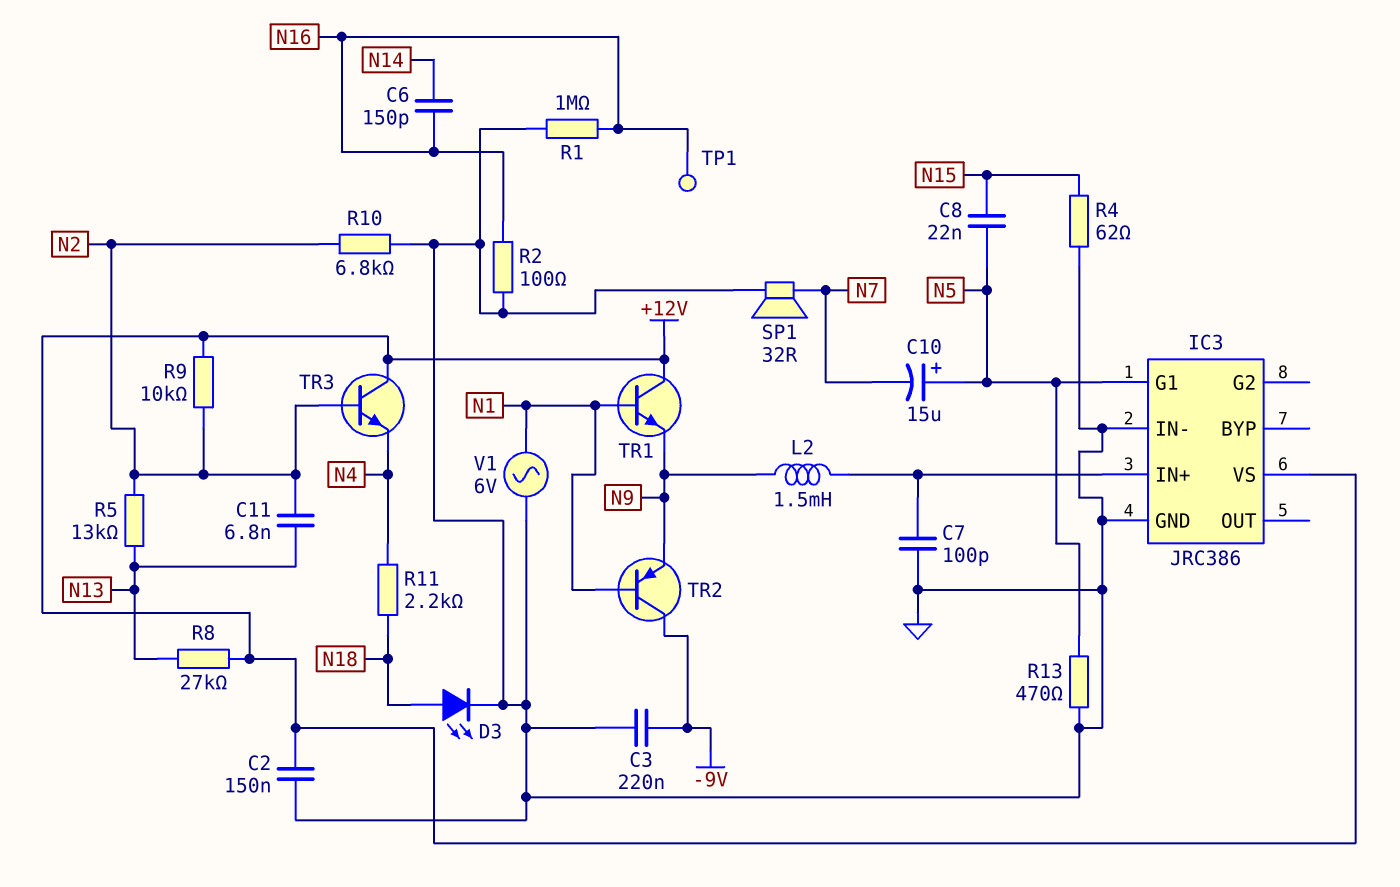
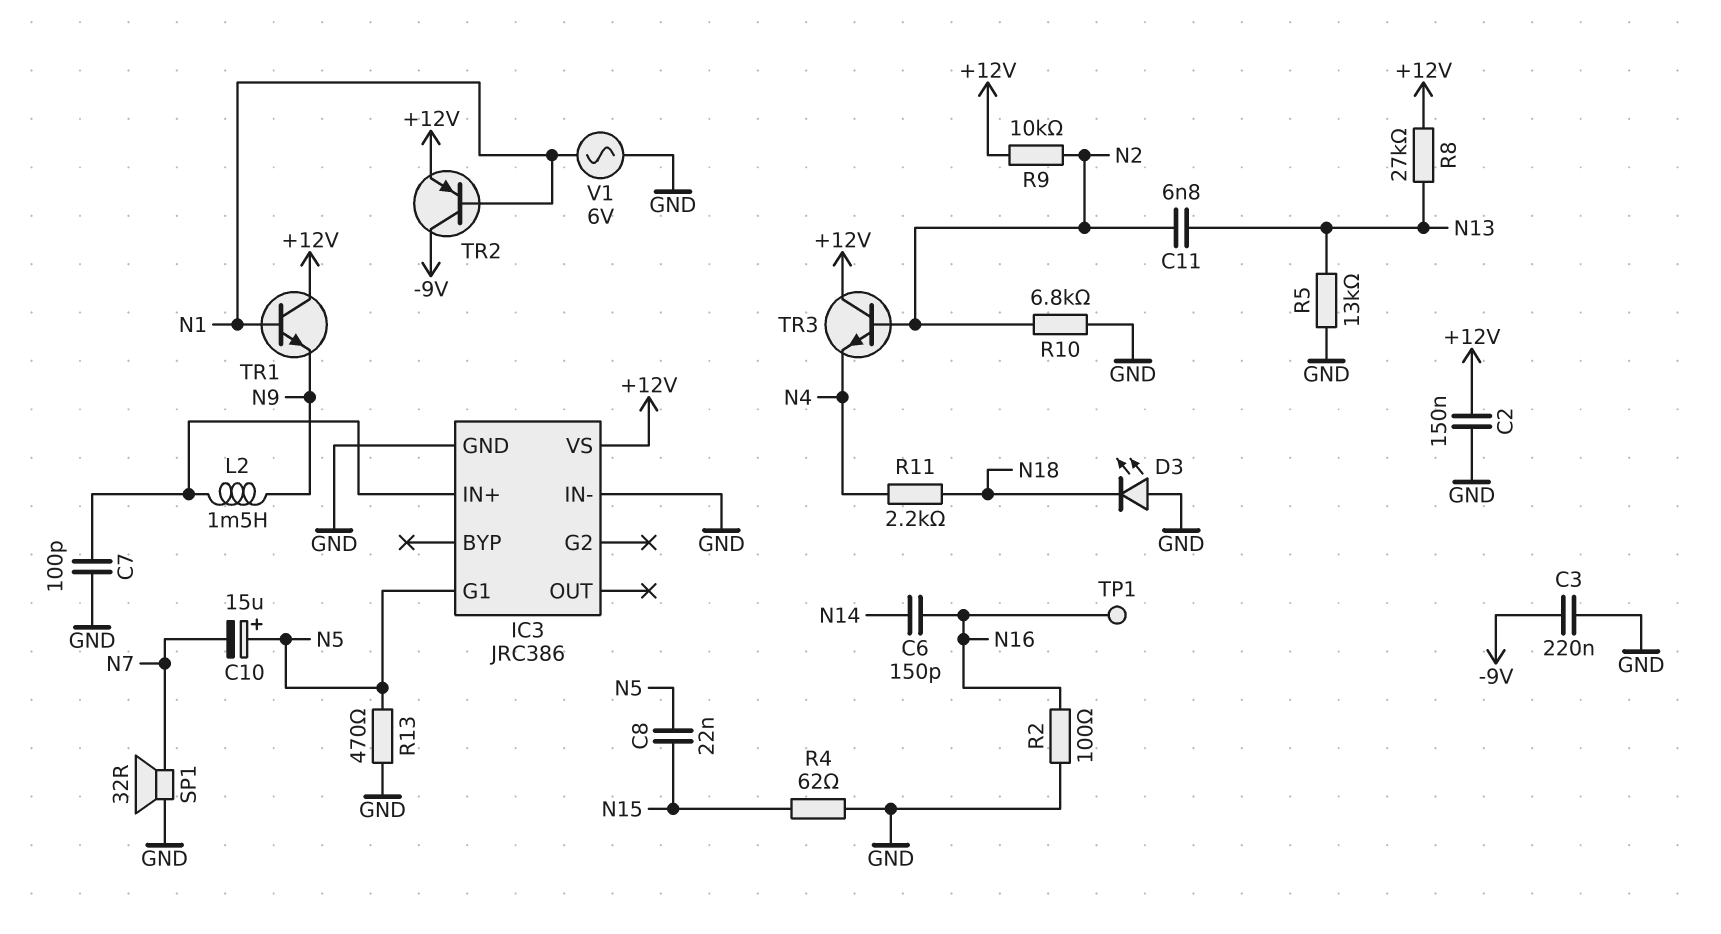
D3: LED (A N18, K GND) -> LED (A GND, K N18)
R1: 1M (GND, N16) -> none
R5: 13k (N2, N13) -> 13k (GND, N13)
TR2: PNP (B N1, C -9V, E N9) -> PNP (B N1, C -9V, E +12V)

